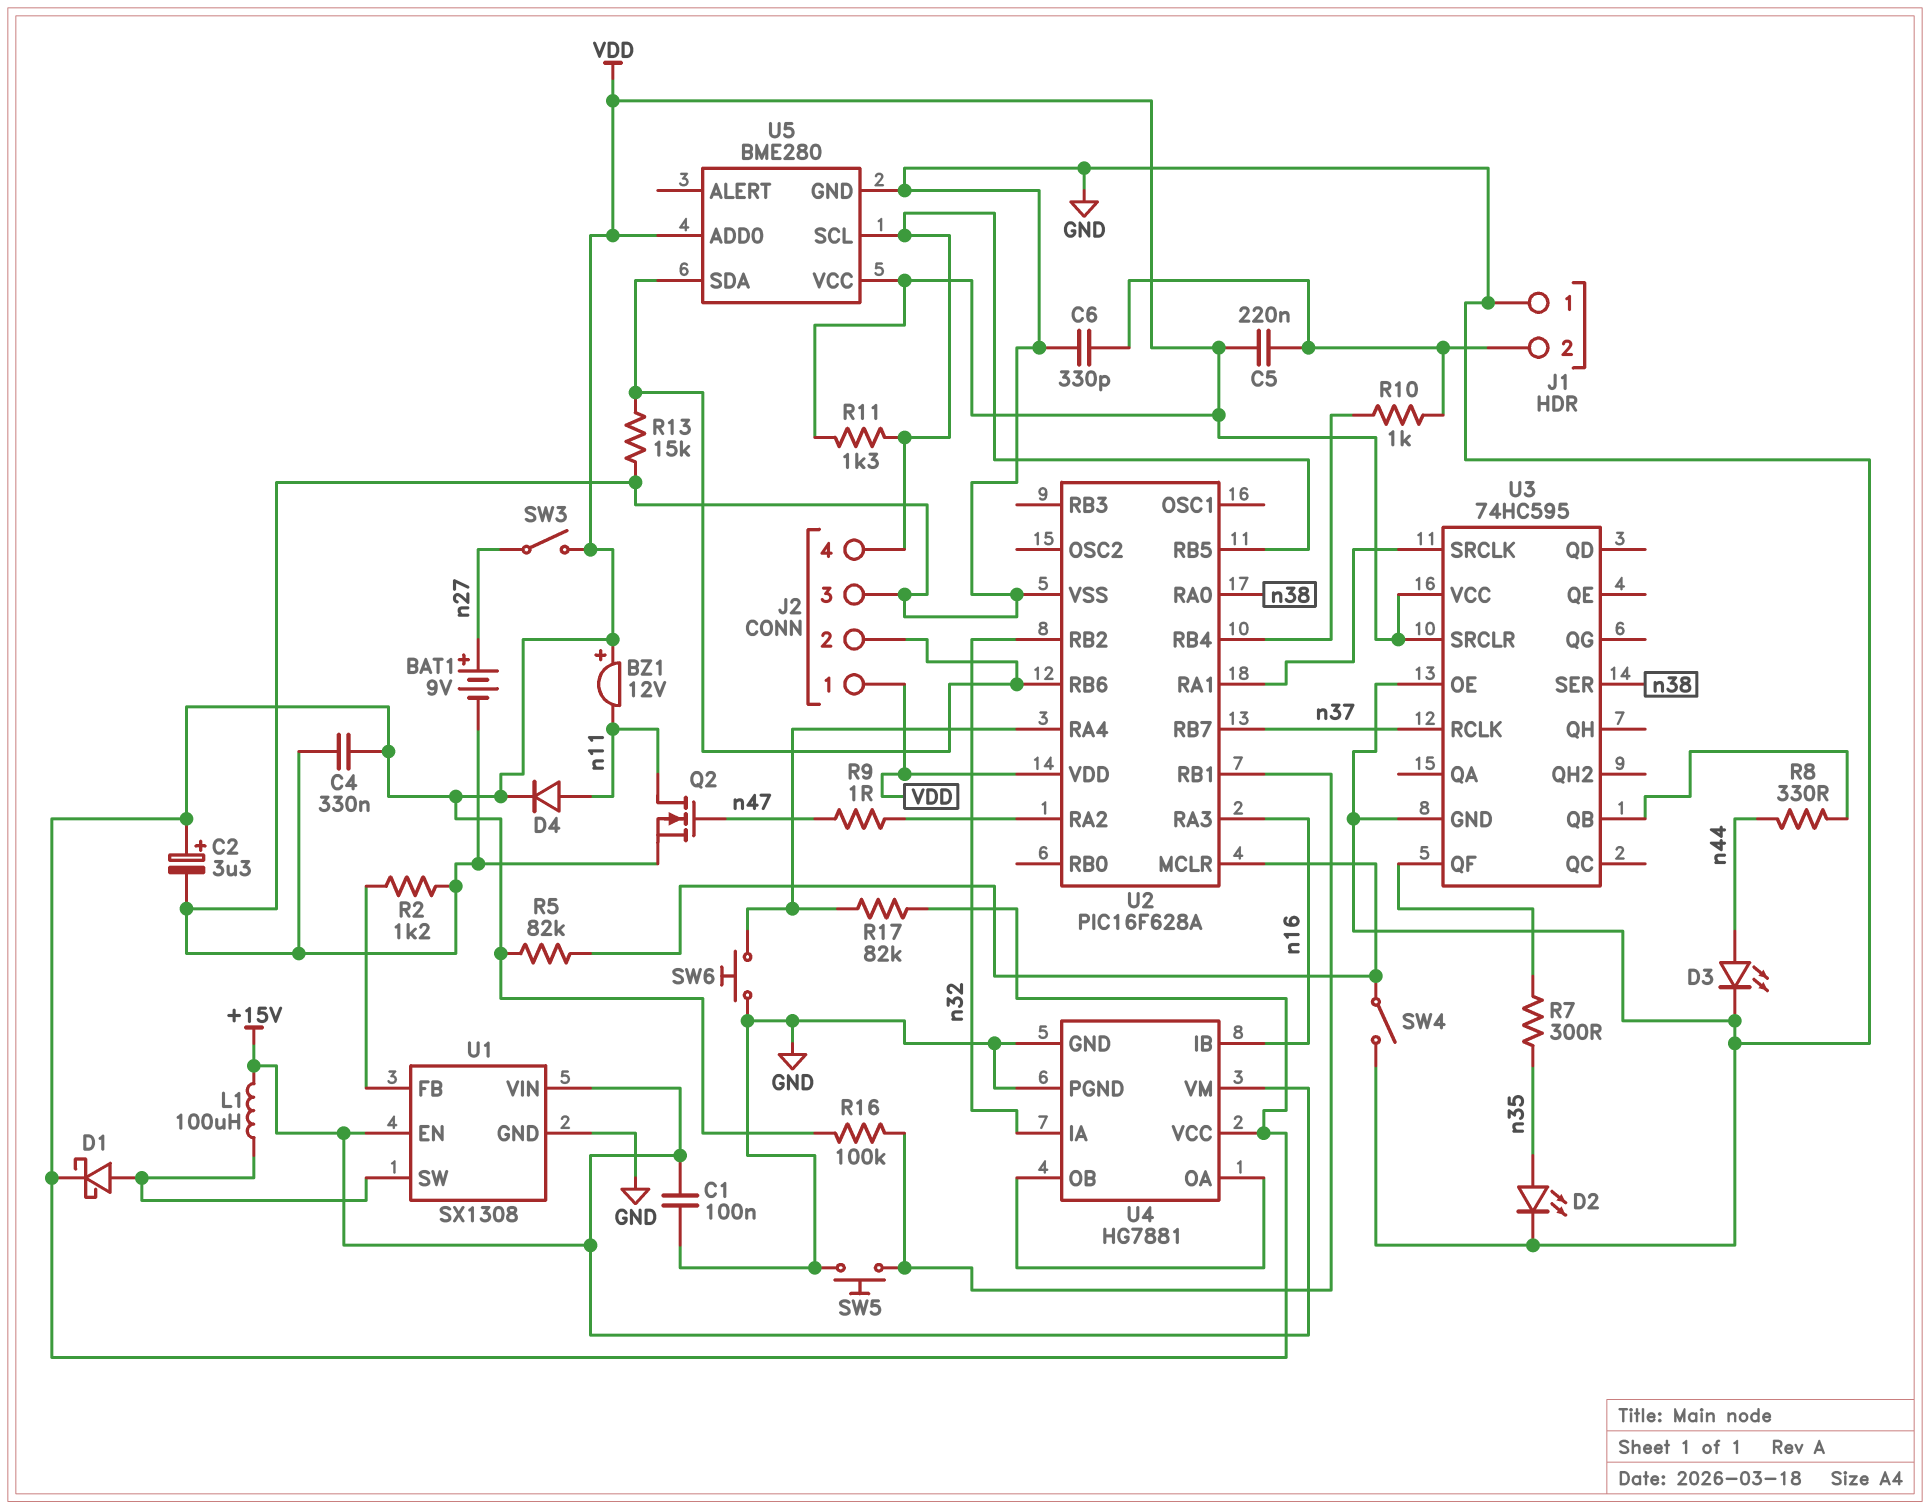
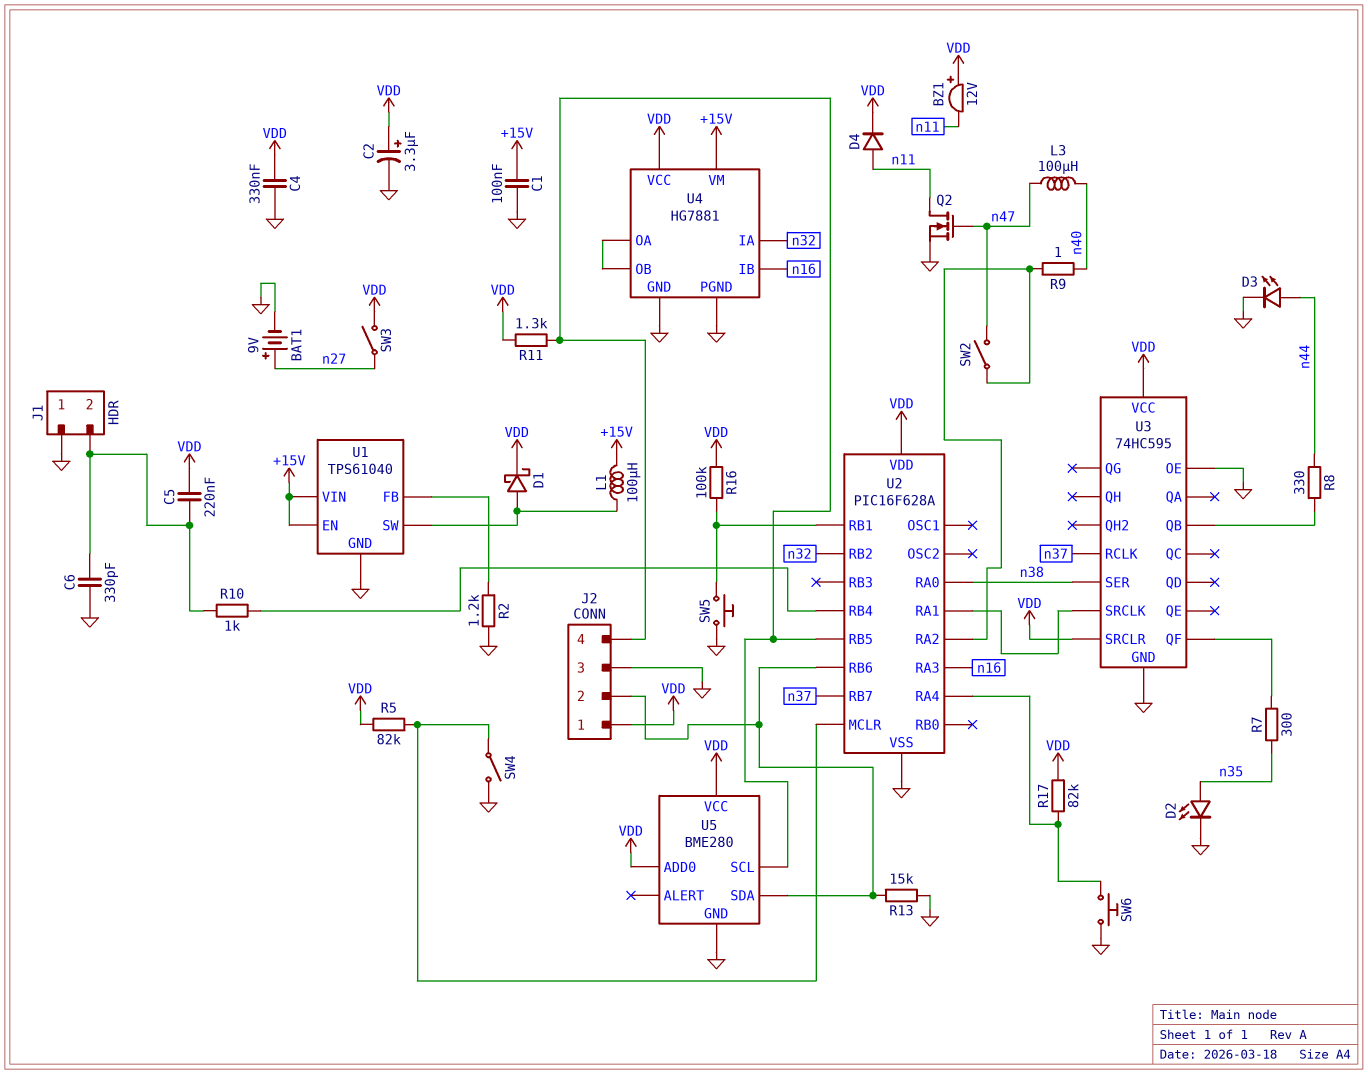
L3: none -> 100uH (n40, n47)
R9: 1 (U2/RA2, n47) -> 1 (U2/RA2, n40)
SW2: none -> switch (U2/RA2, n47)
U1: SX1308 -> TPS61040

